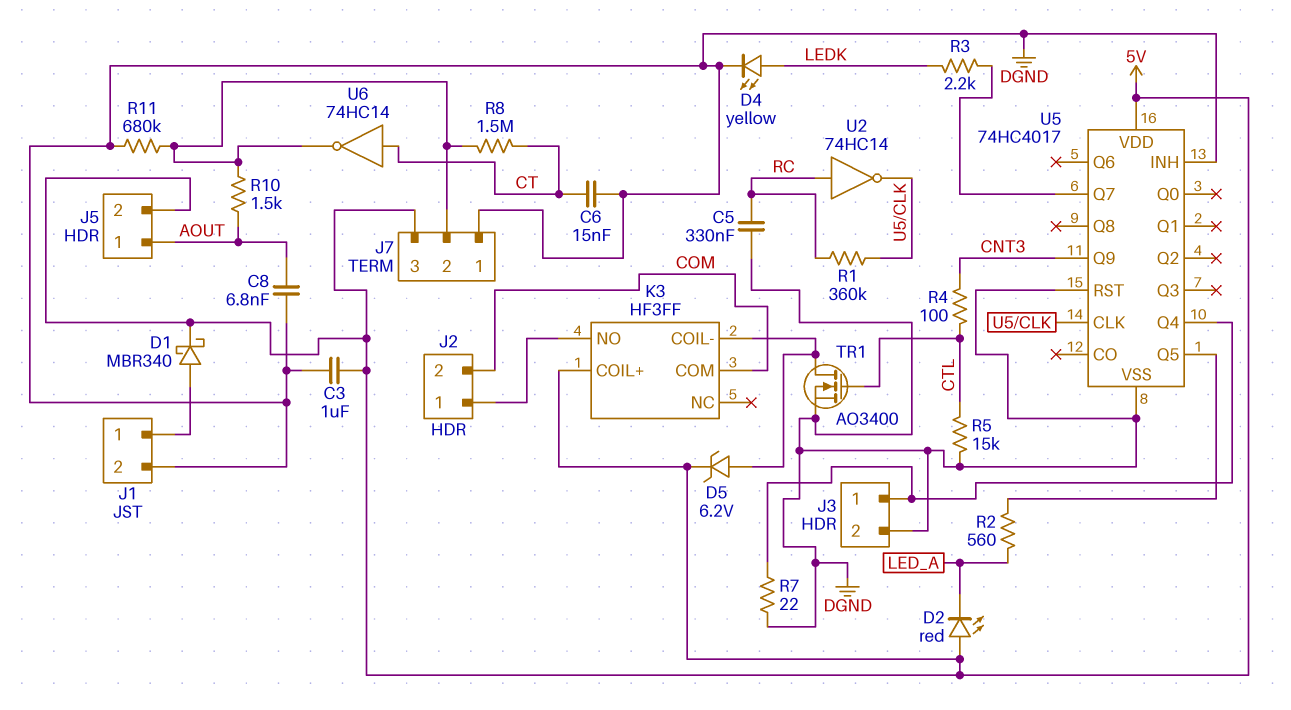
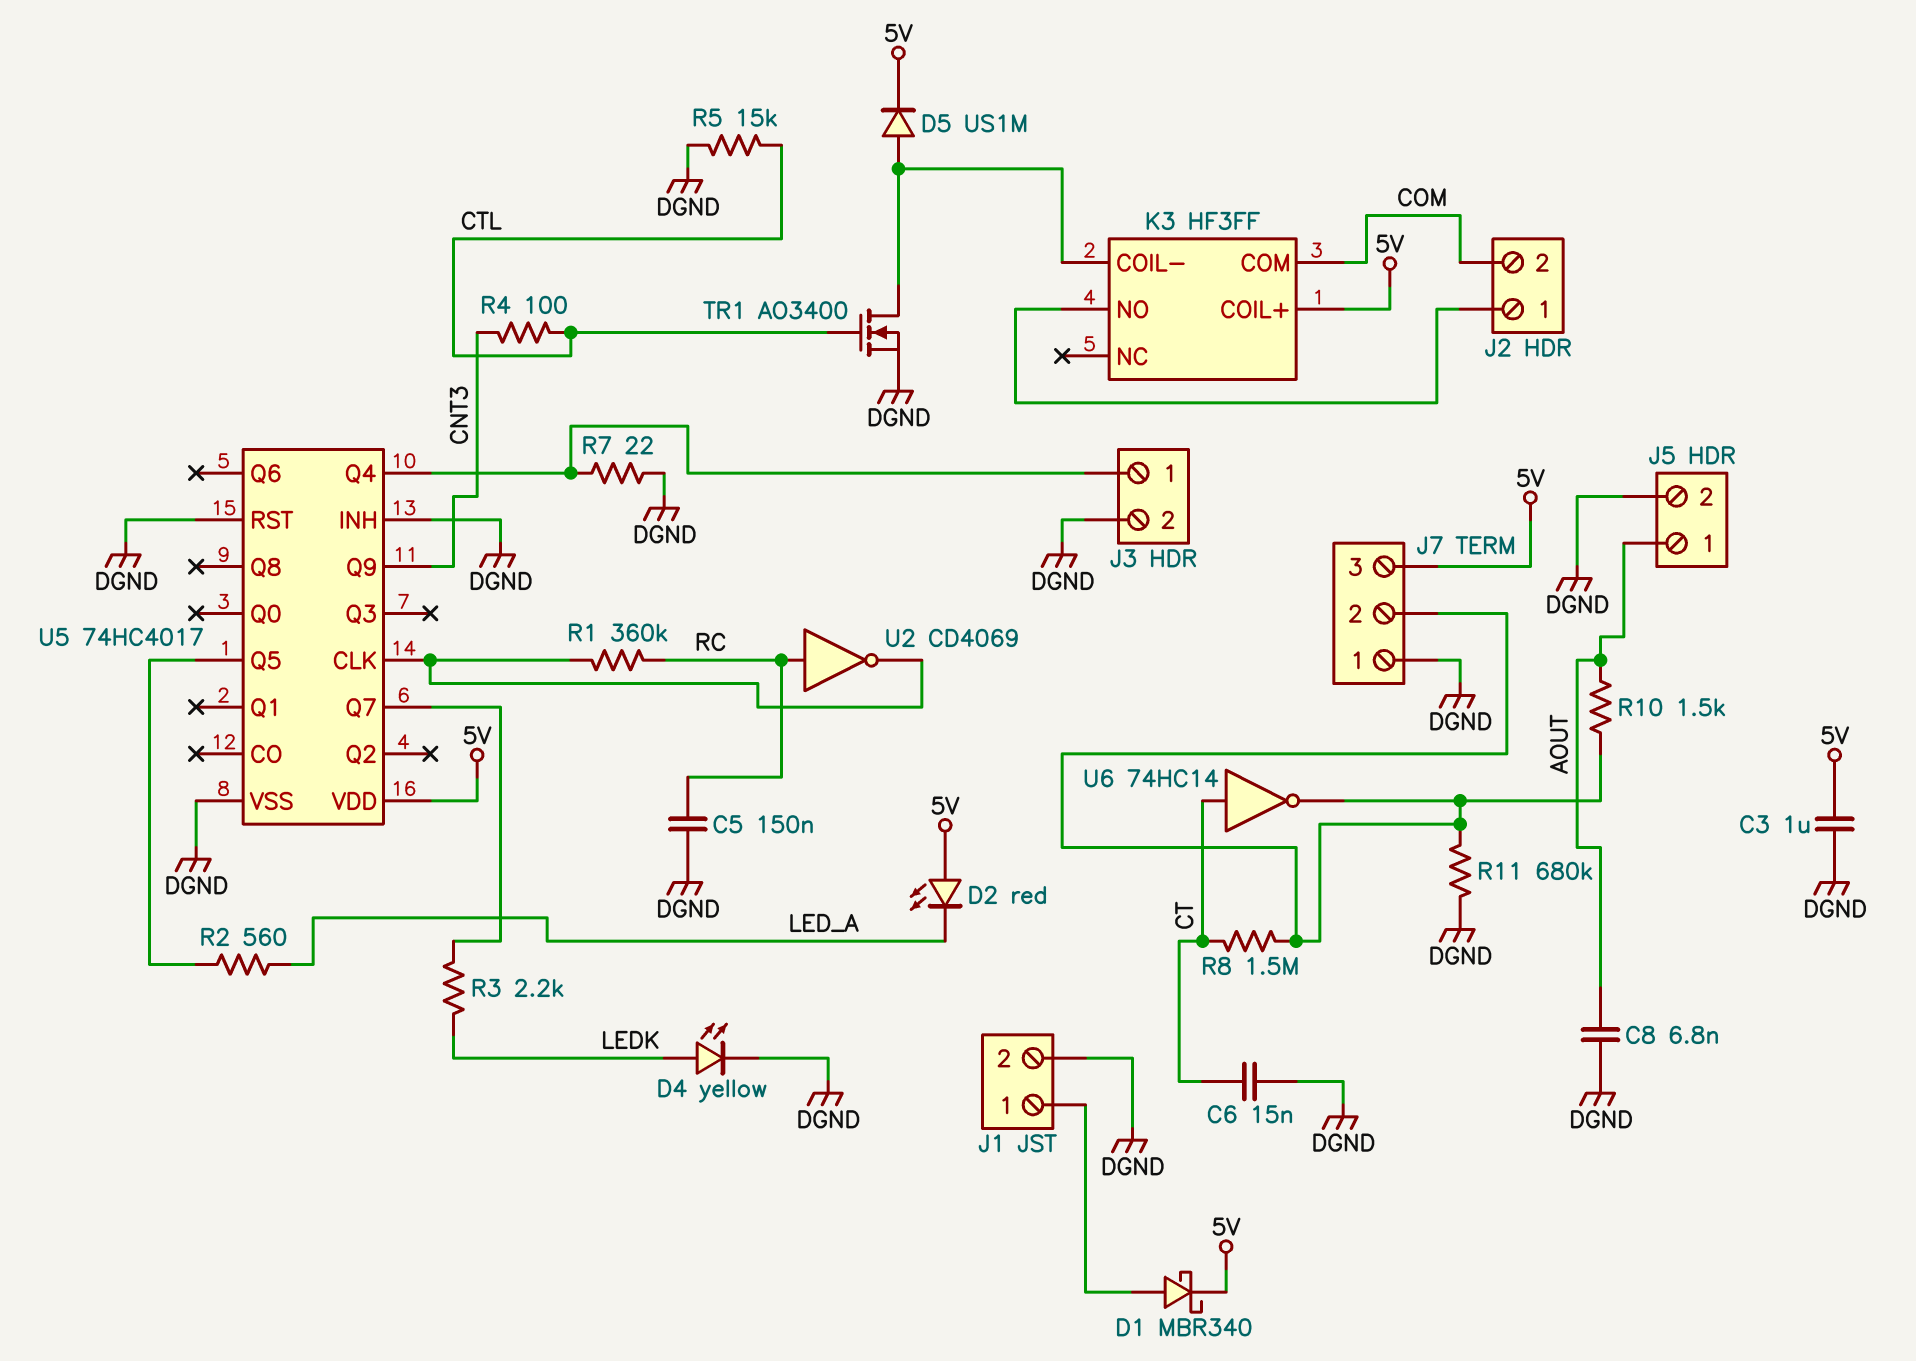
C5: 330nF (DGND, RC) -> 150nF (DGND, RC)
D5: zener 6.2V (A K3/COIL-, K 5V) -> diode US1M (A K3/COIL-, K 5V)
J5 pin 2: 5V -> DGND
U2: NOT 74HC14 (in RC, out U5/CLK) -> NOT CD4069 (in RC, out U5/CLK)

